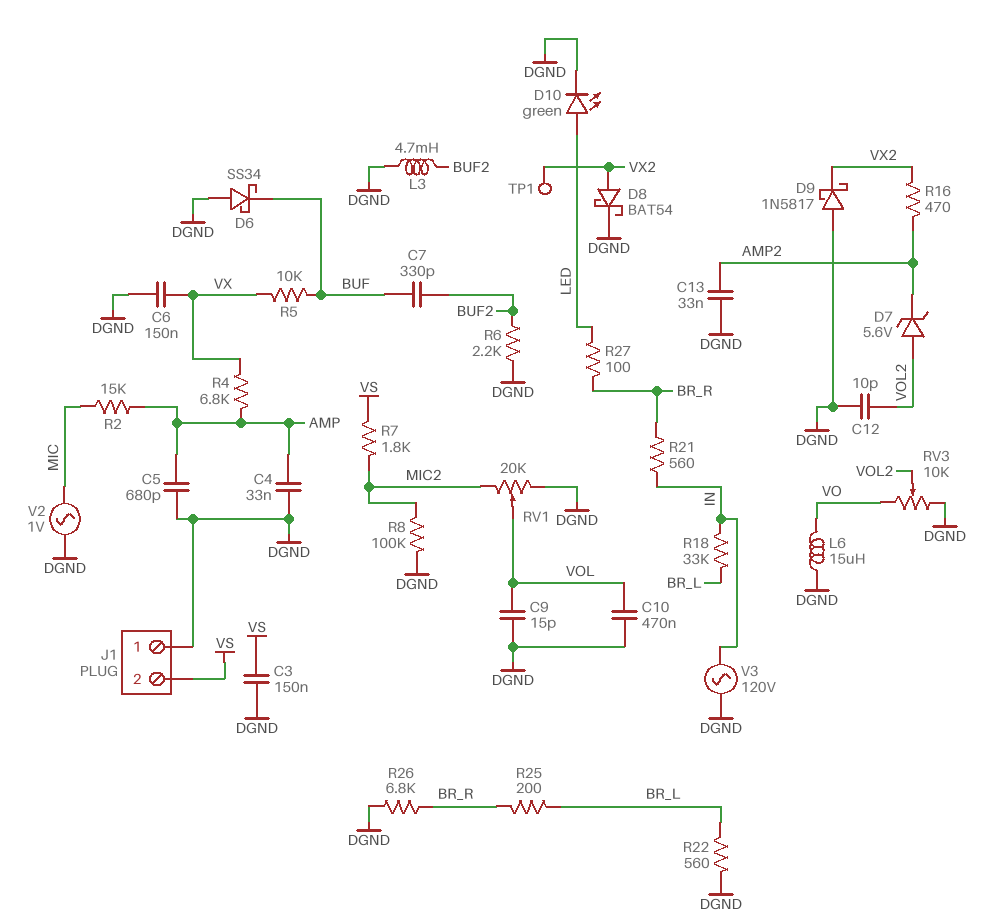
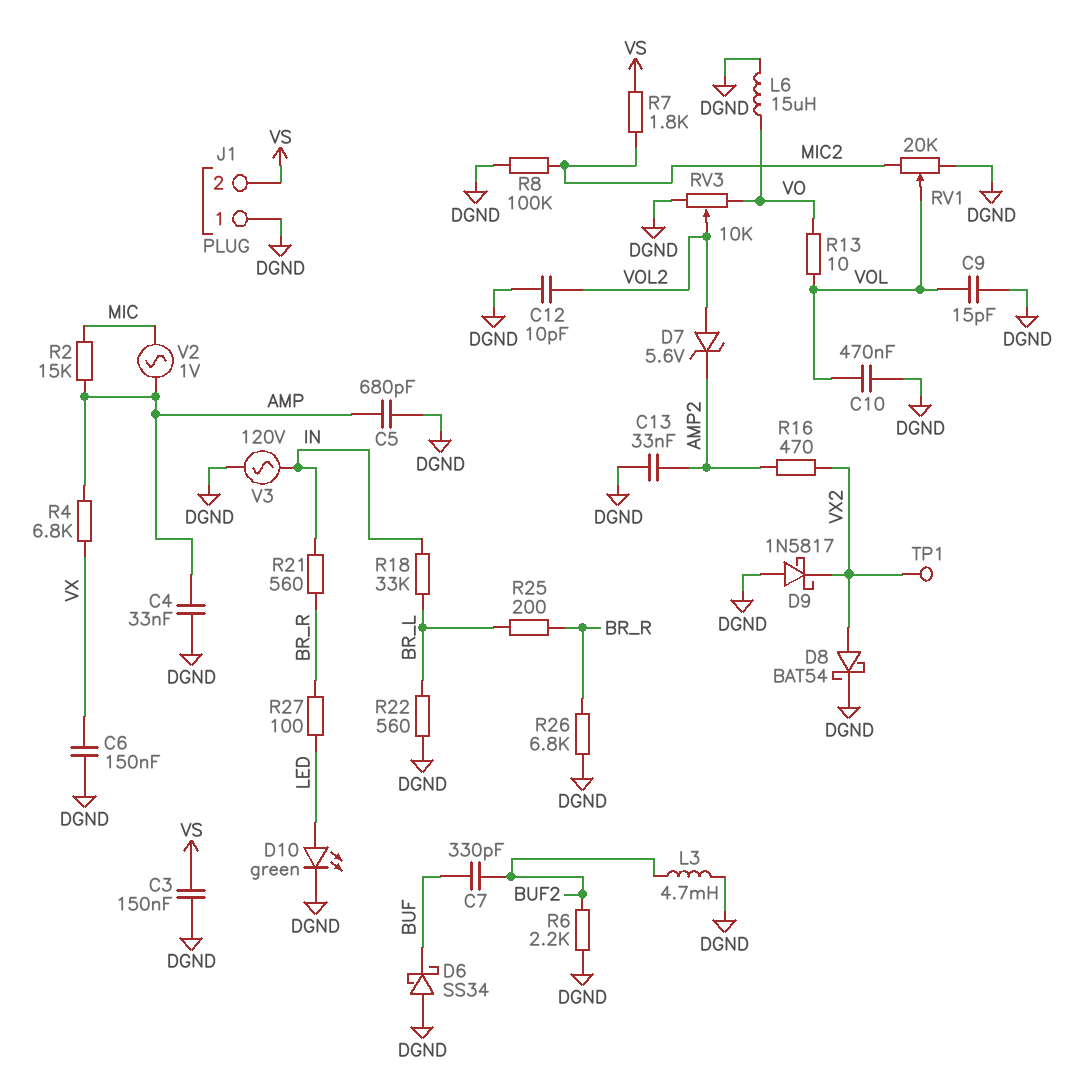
R5: 10k (BUF, VX) -> none
R13: none -> 10 (VO, VOL)
V2: AC 1V (DGND, MIC) -> AC 1V (AMP, MIC)

